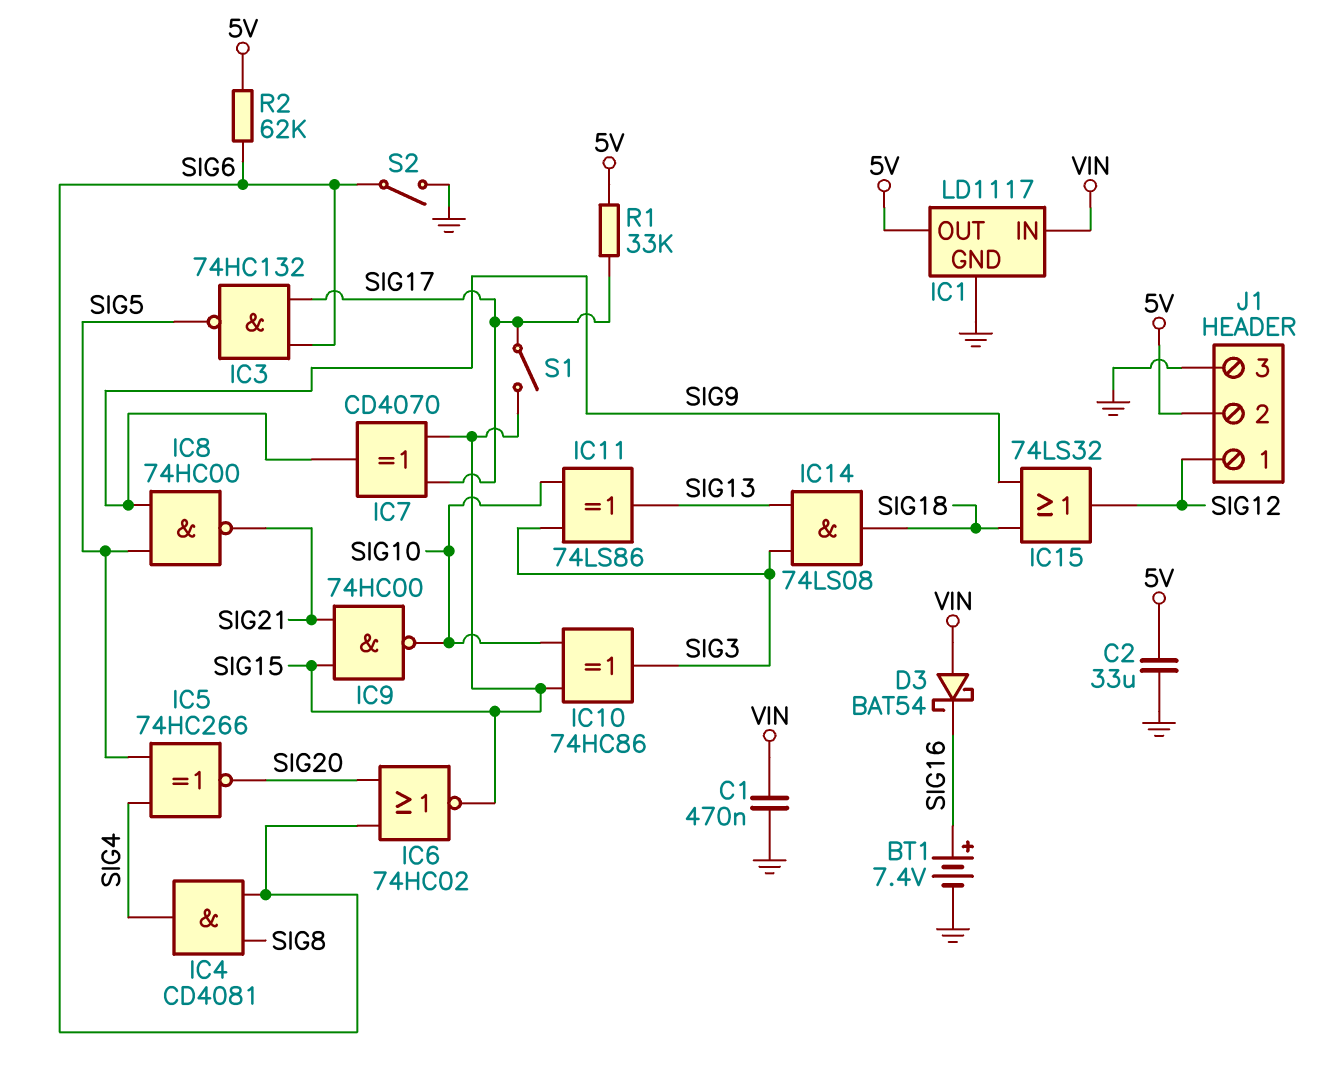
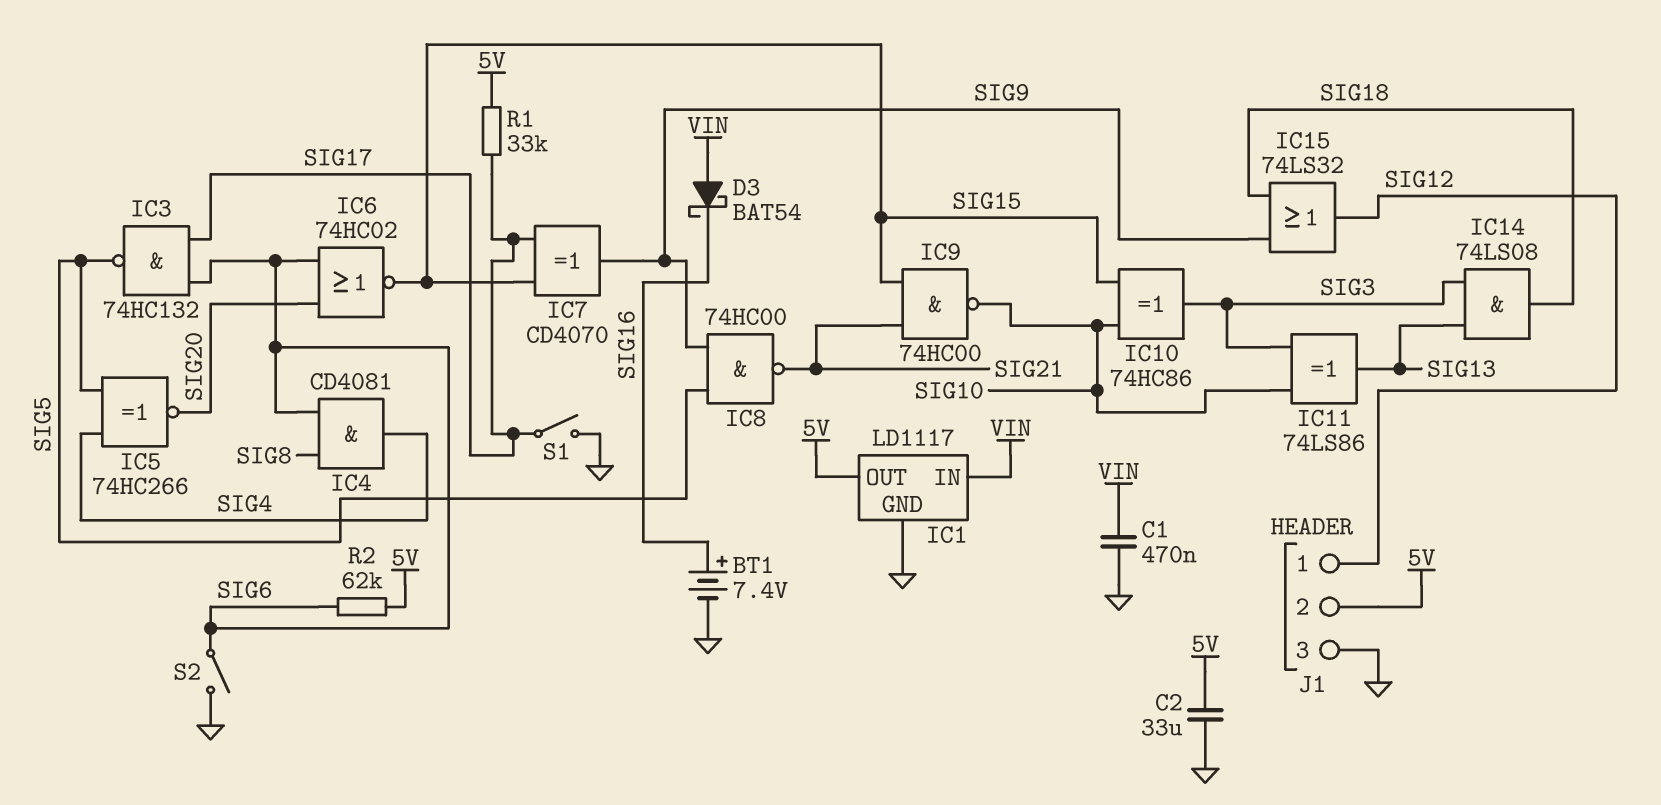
S1: switch (SIG15, SIG17) -> switch (GND, SIG17)

